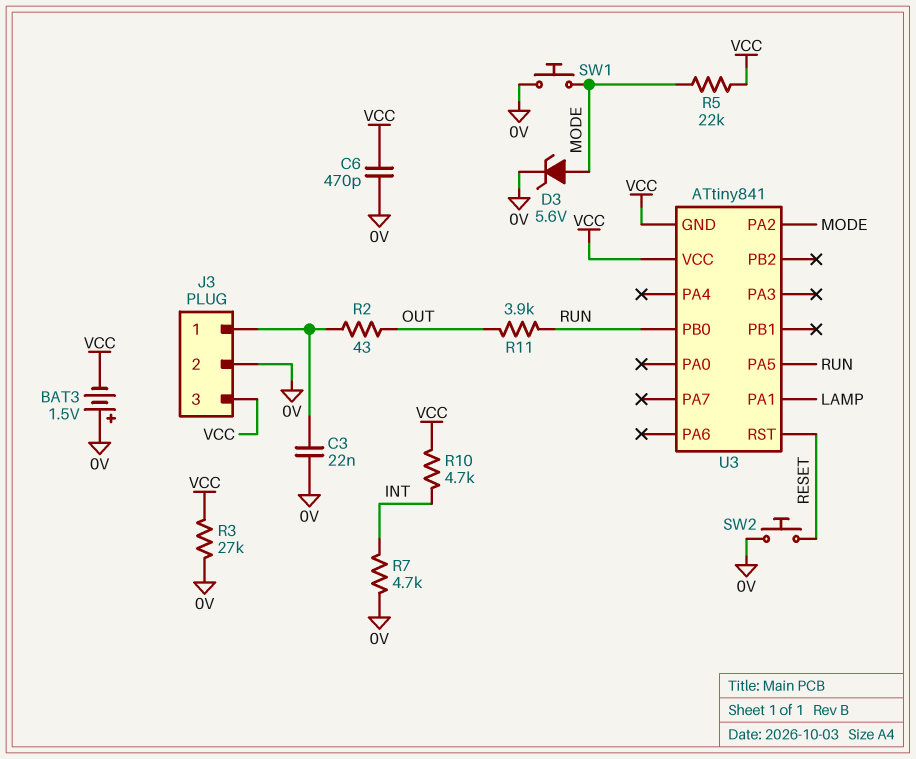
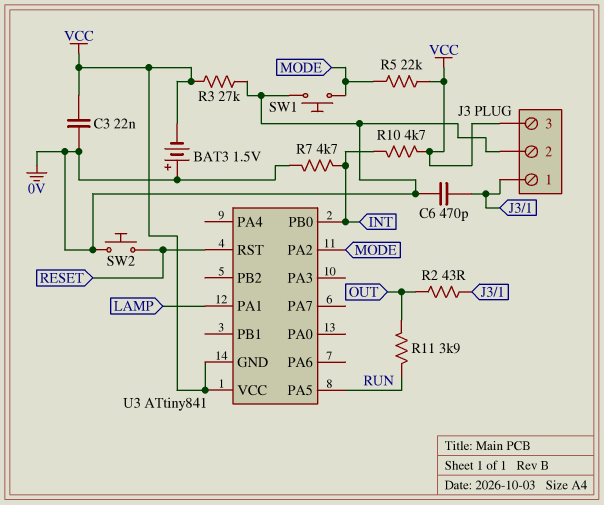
C3: 22nF (0V, J3/1) -> 22nF (0V, VCC)
C6: 470pF (0V, VCC) -> 470pF (0V, J3/1)
D3: zener 5.6V (A MODE, K 0V) -> none
U3 pin PB0: RUN -> INT

